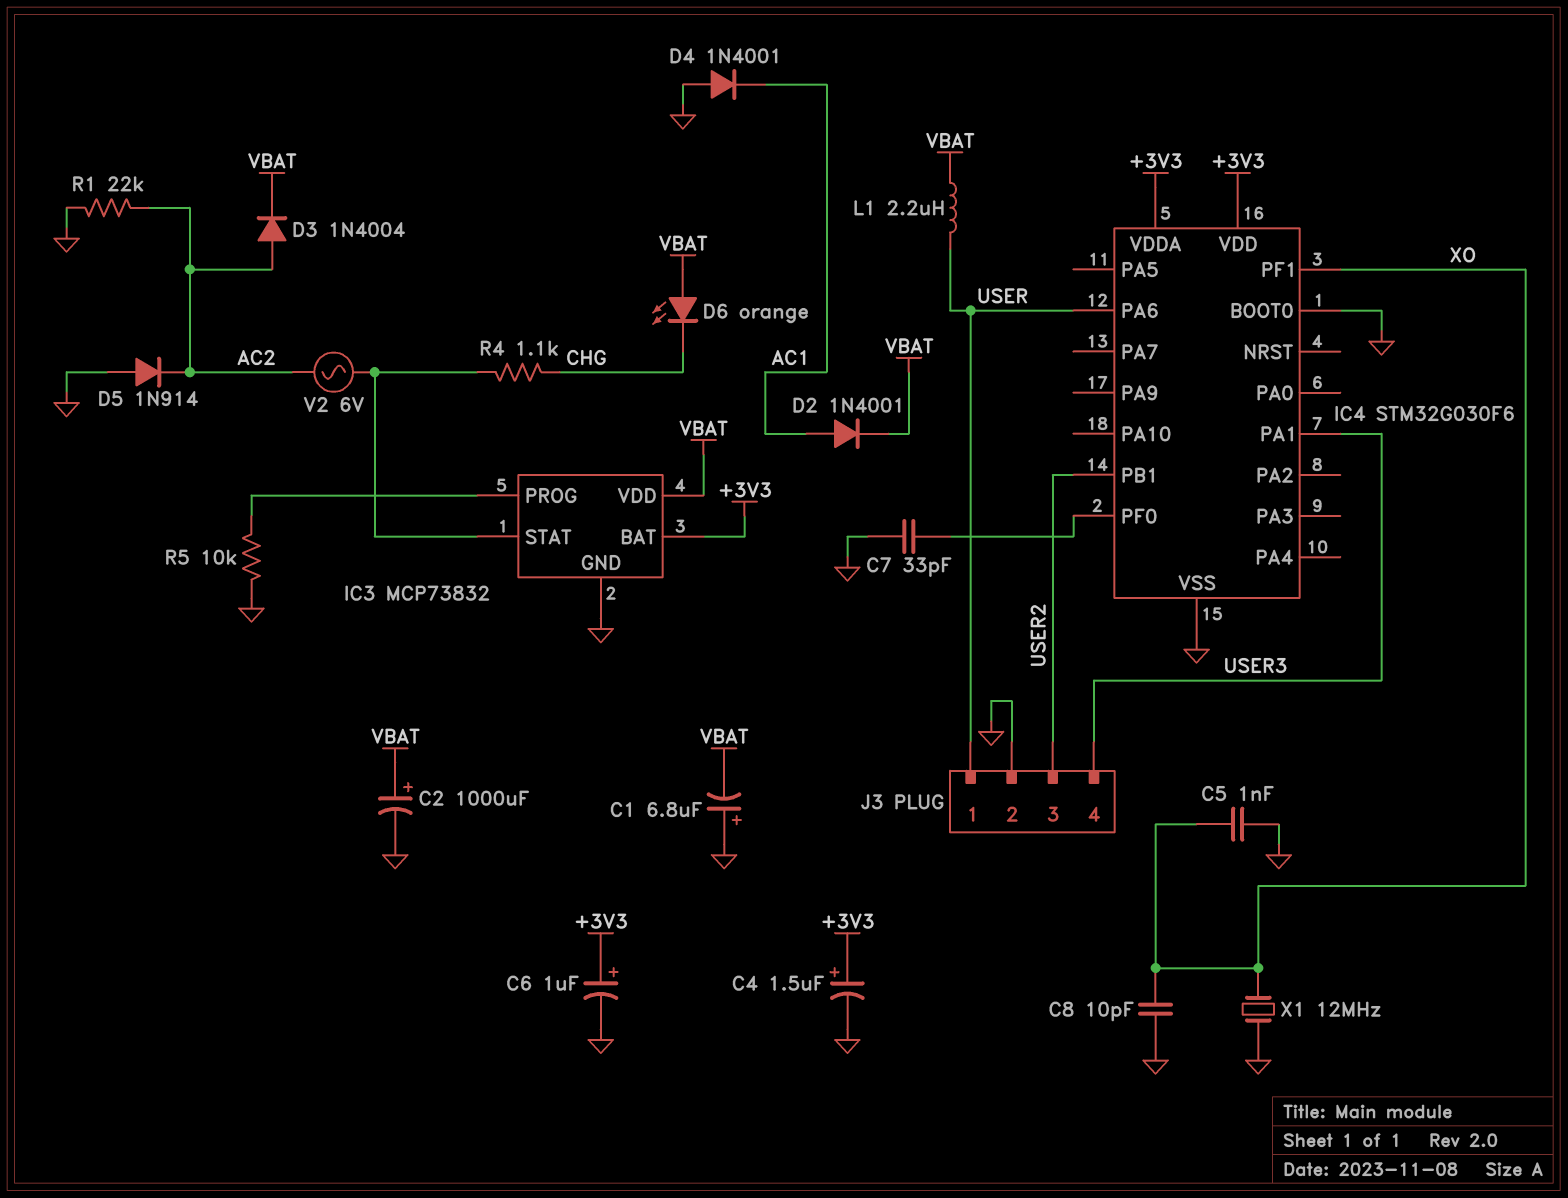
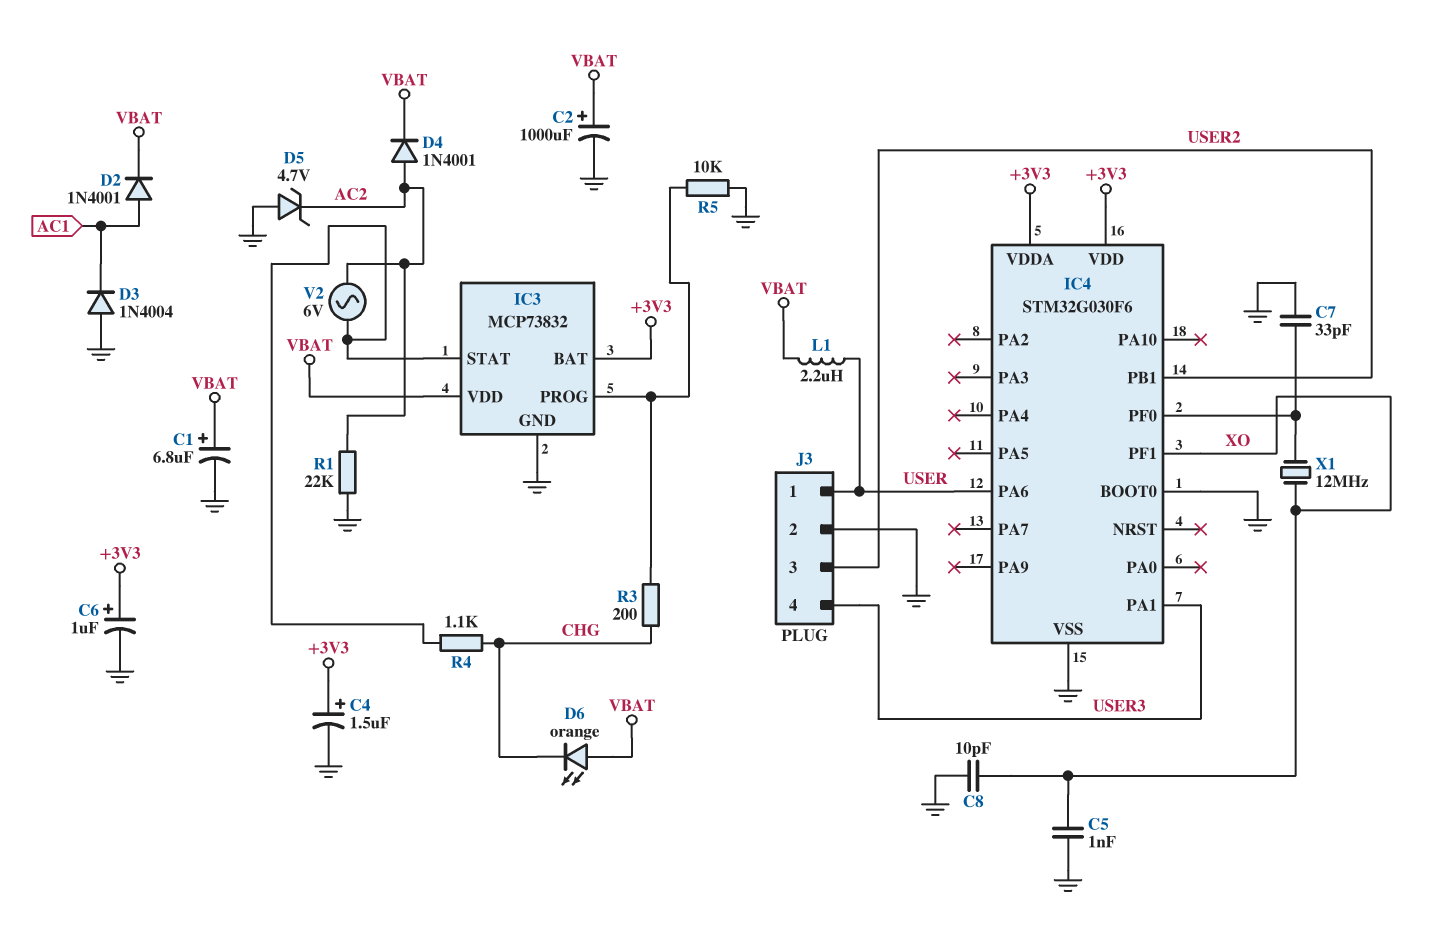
C1: 6.8uF (plus GND, minus VBAT) -> 6.8uF (plus VBAT, minus GND)
D3: diode 1N4004 (A AC2, K VBAT) -> diode 1N4004 (A GND, K AC1)
D4: diode 1N4001 (A GND, K AC1) -> diode 1N4001 (A AC2, K VBAT)
D5: diode 1N914 (A GND, K AC2) -> zener 4.7V (A GND, K AC2)
R3: none -> 200 (CHG, IC3/PROG)
X1: 12MHz (GND, XO) -> 12MHz (IC4/PF0, XO)

